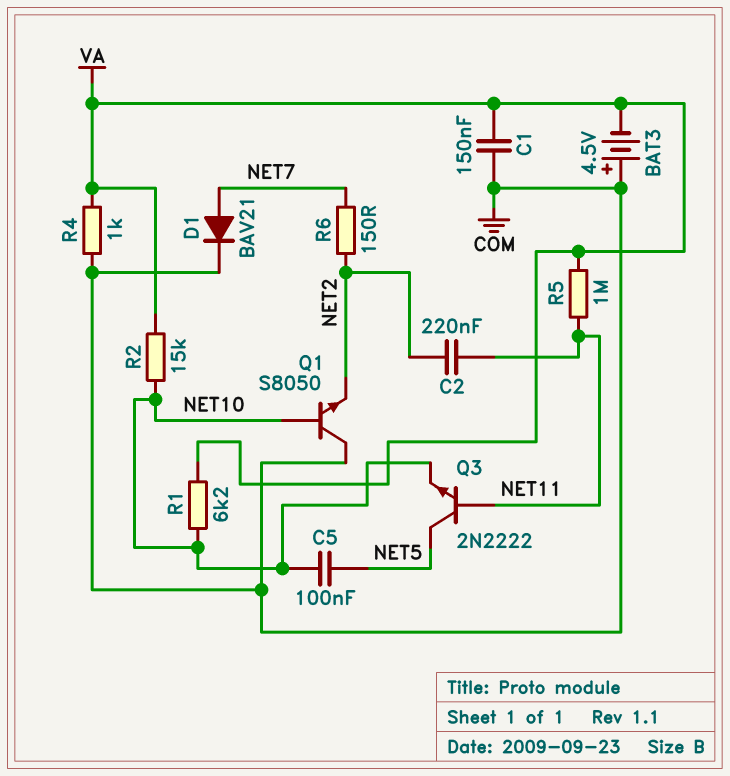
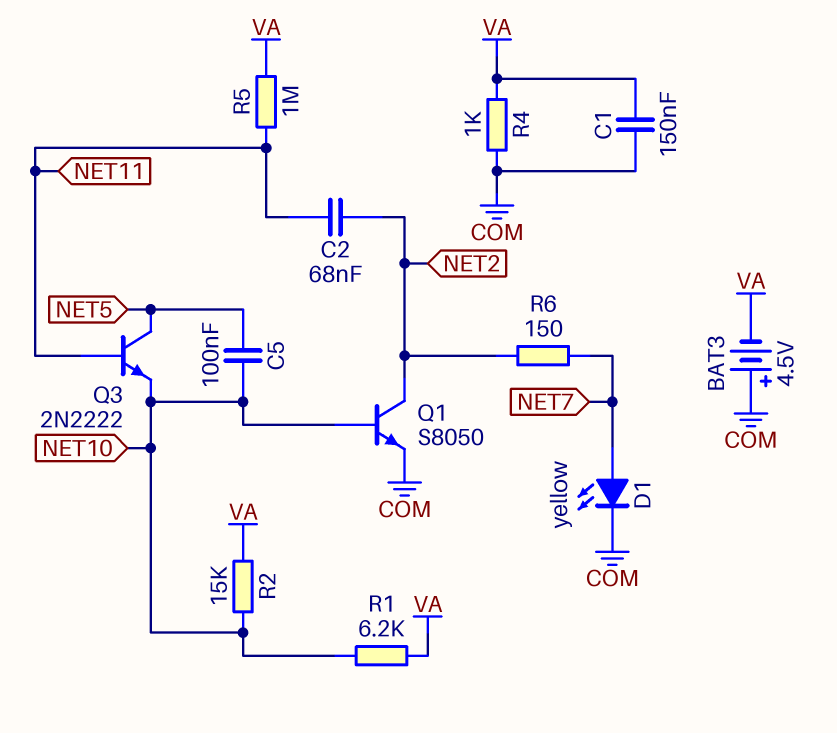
C2: 220nF (NET2, NET11) -> 68nF (NET2, NET11)
D1: diode BAV21 (A NET7, K COM) -> LED yellow (A NET7, K COM)
Q1: NPN S8050 (B NET10, C COM, E NET2) -> NPN S8050 (B NET10, C NET2, E COM)

